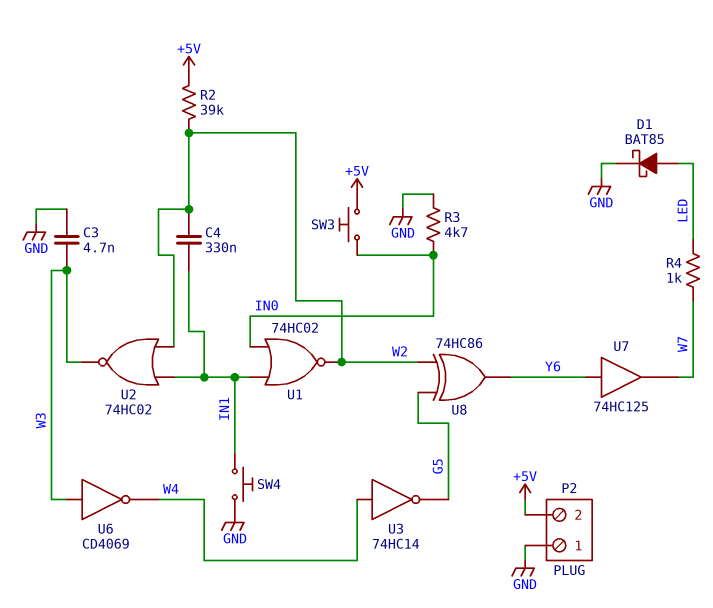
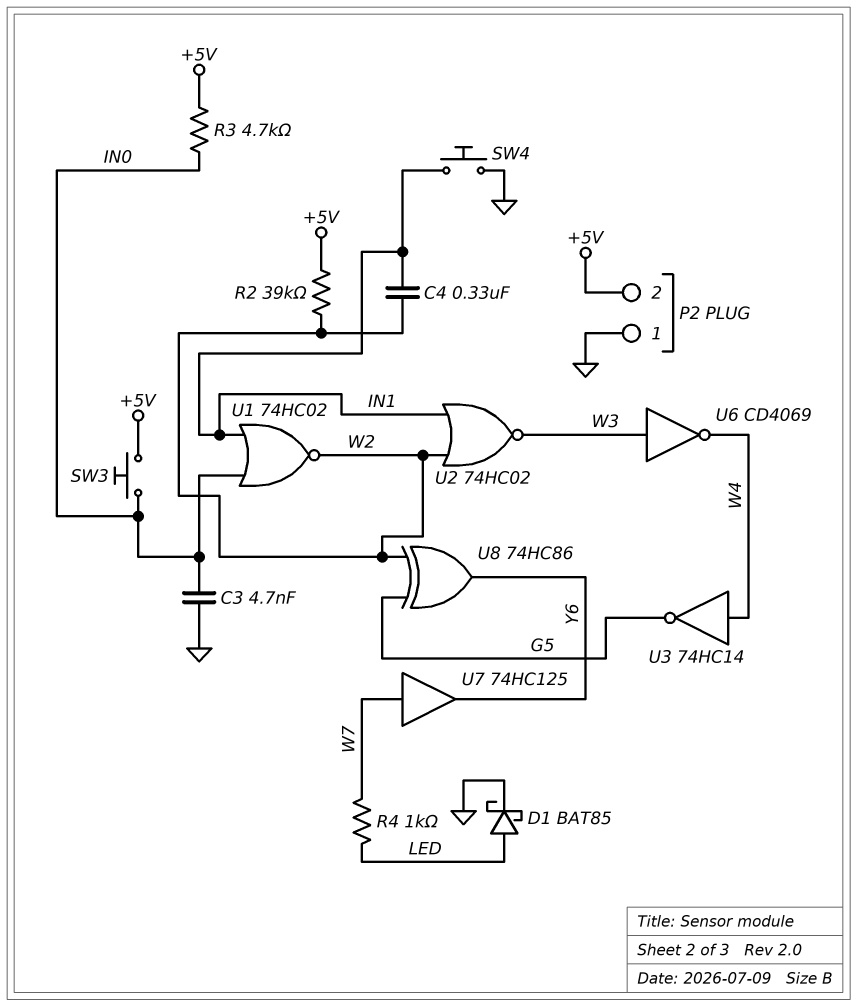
C3: 4.7nF (GND, W3) -> 4.7nF (GND, IN0)
R3: 4.7k (GND, IN0) -> 4.7k (+5V, IN0)
U7: buffer 74HC125 (in Y6, out W7) -> buffer 74HC125 (in W7, out Y6)

